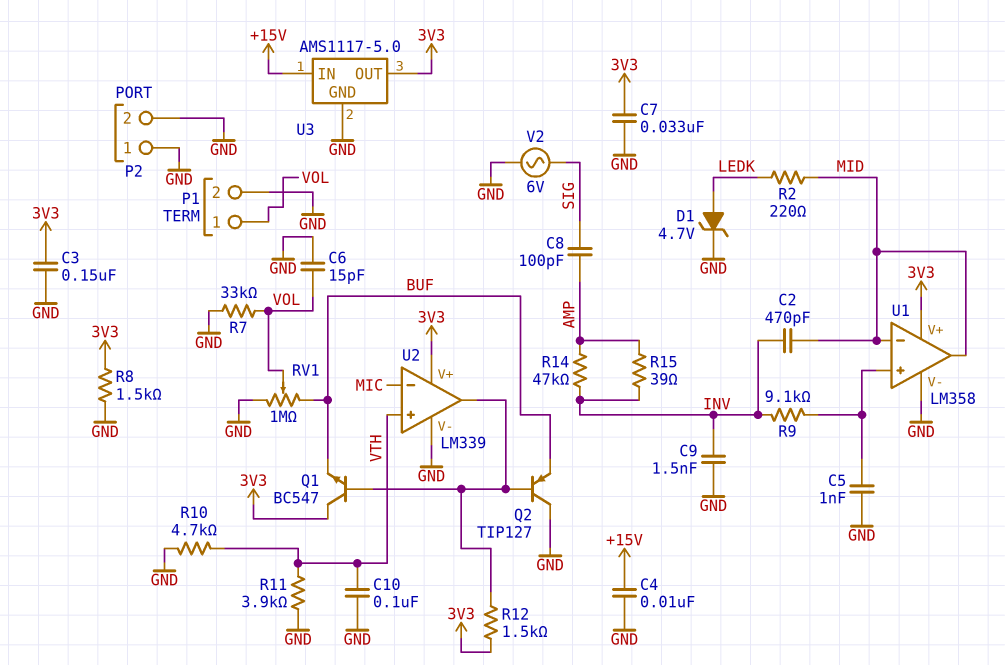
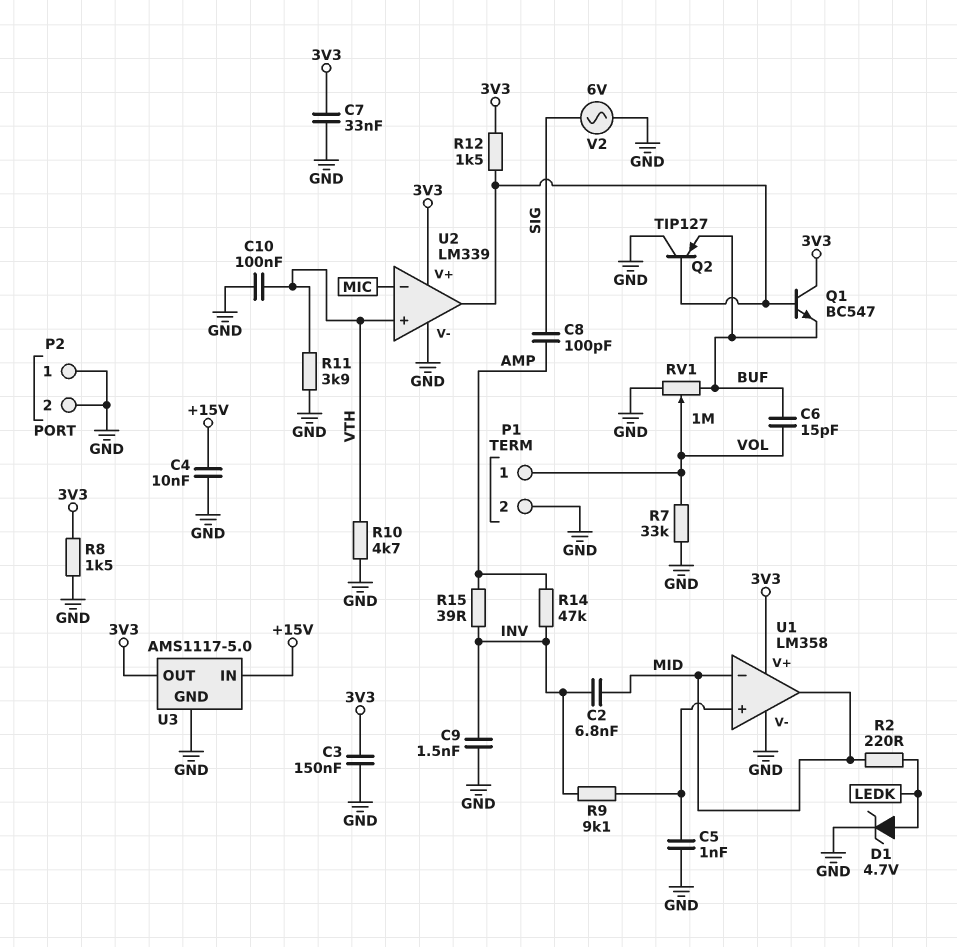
C2: 470pF (INV, MID) -> 6.8nF (INV, MID)
C6: 15pF (GND, VOL) -> 15pF (BUF, VOL)

